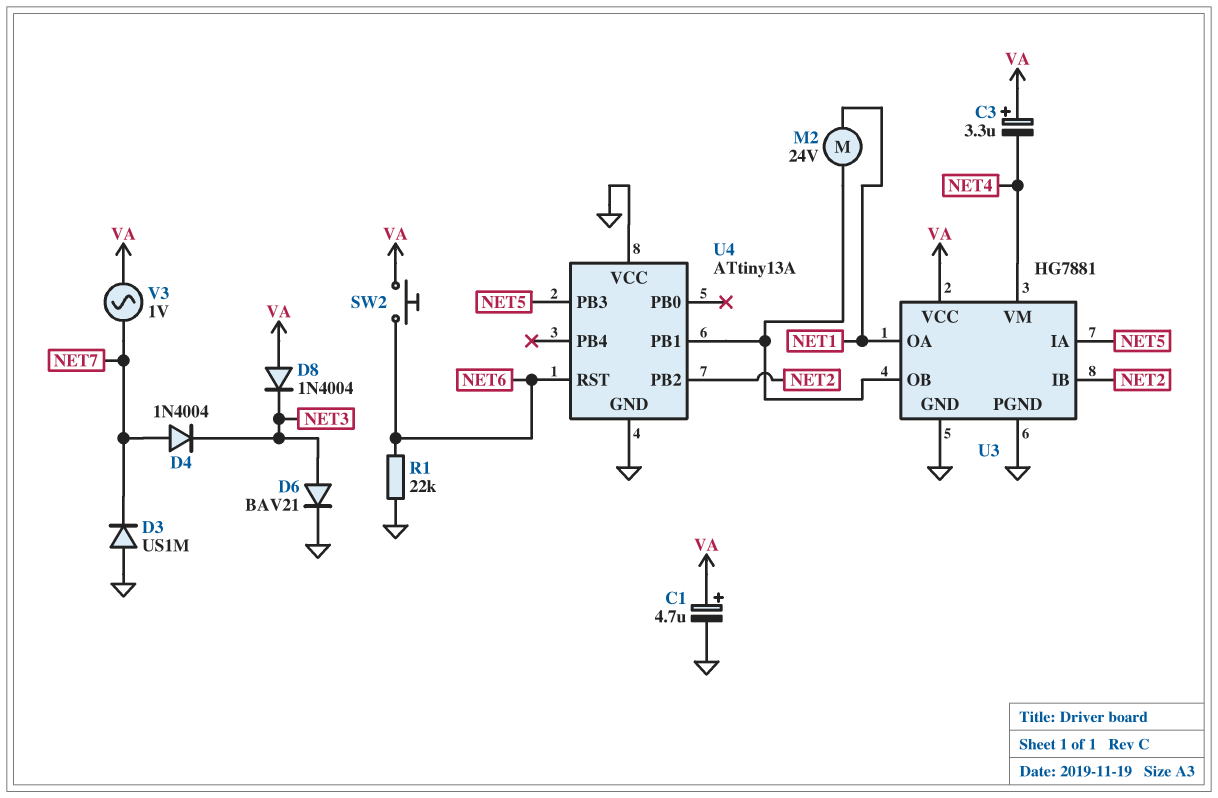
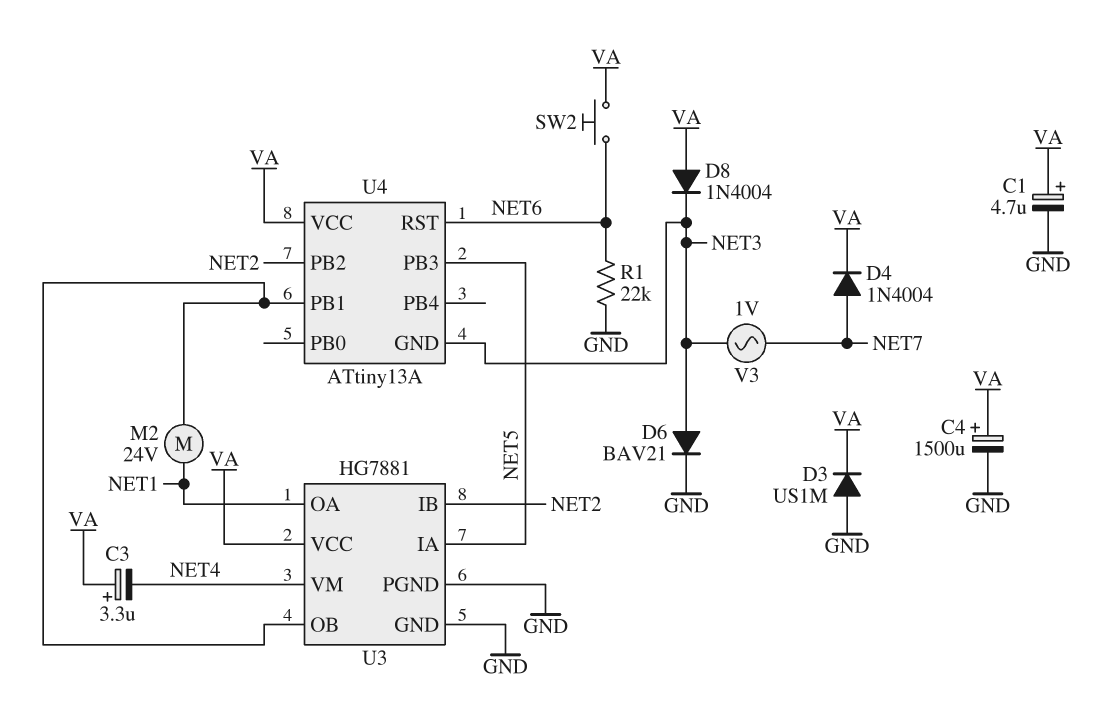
C4: none -> 1500uF (plus VA, minus GND)
D3: diode US1M (A GND, K NET7) -> diode US1M (A GND, K VA)
D4: diode 1N4004 (A NET7, K NET3) -> diode 1N4004 (A NET7, K VA)
U4 pin GND: GND -> NET3
U4 pin VCC: GND -> VA
V3: AC 1V (NET7, VA) -> AC 1V (NET3, NET7)

